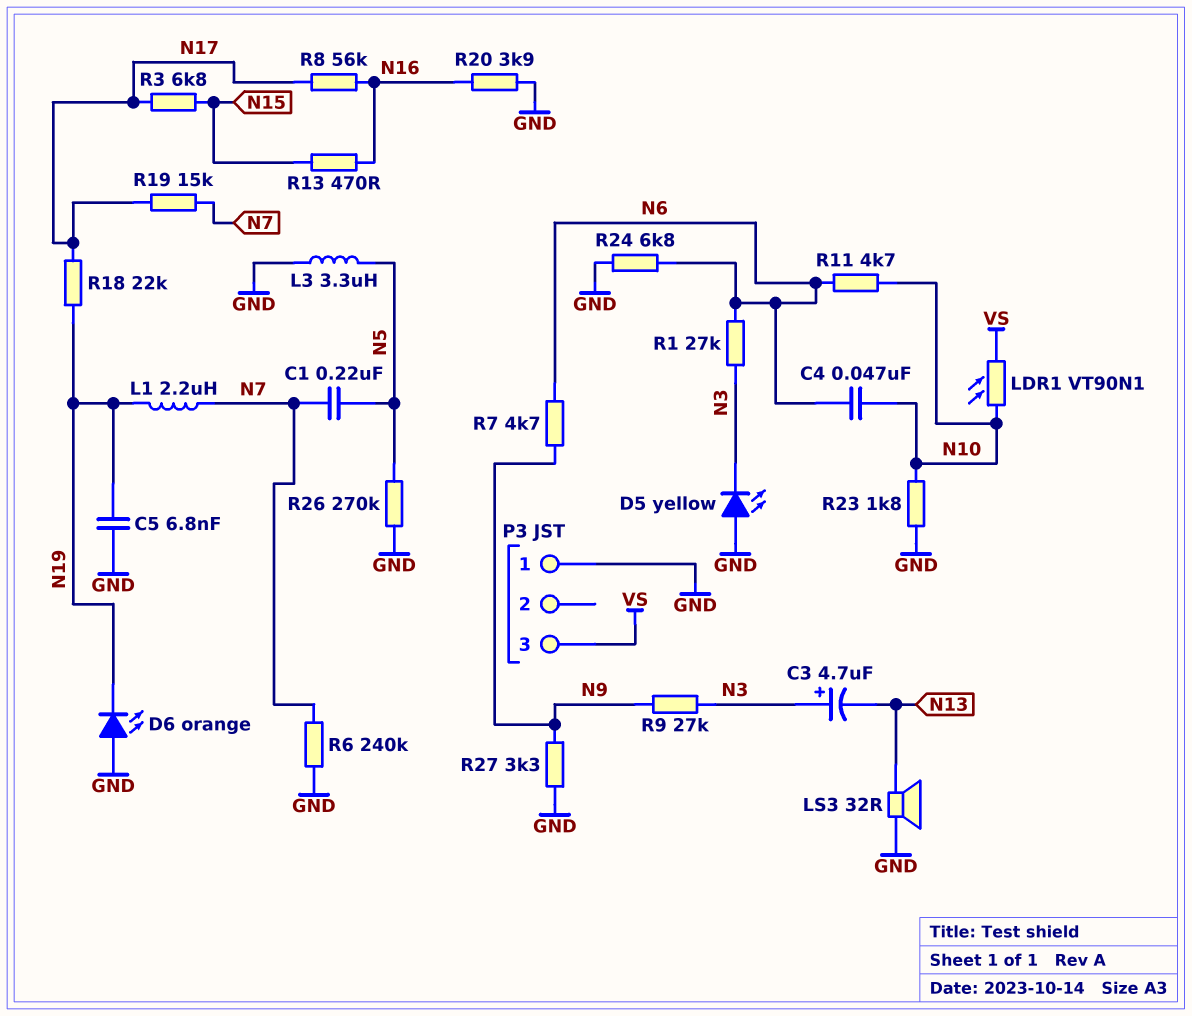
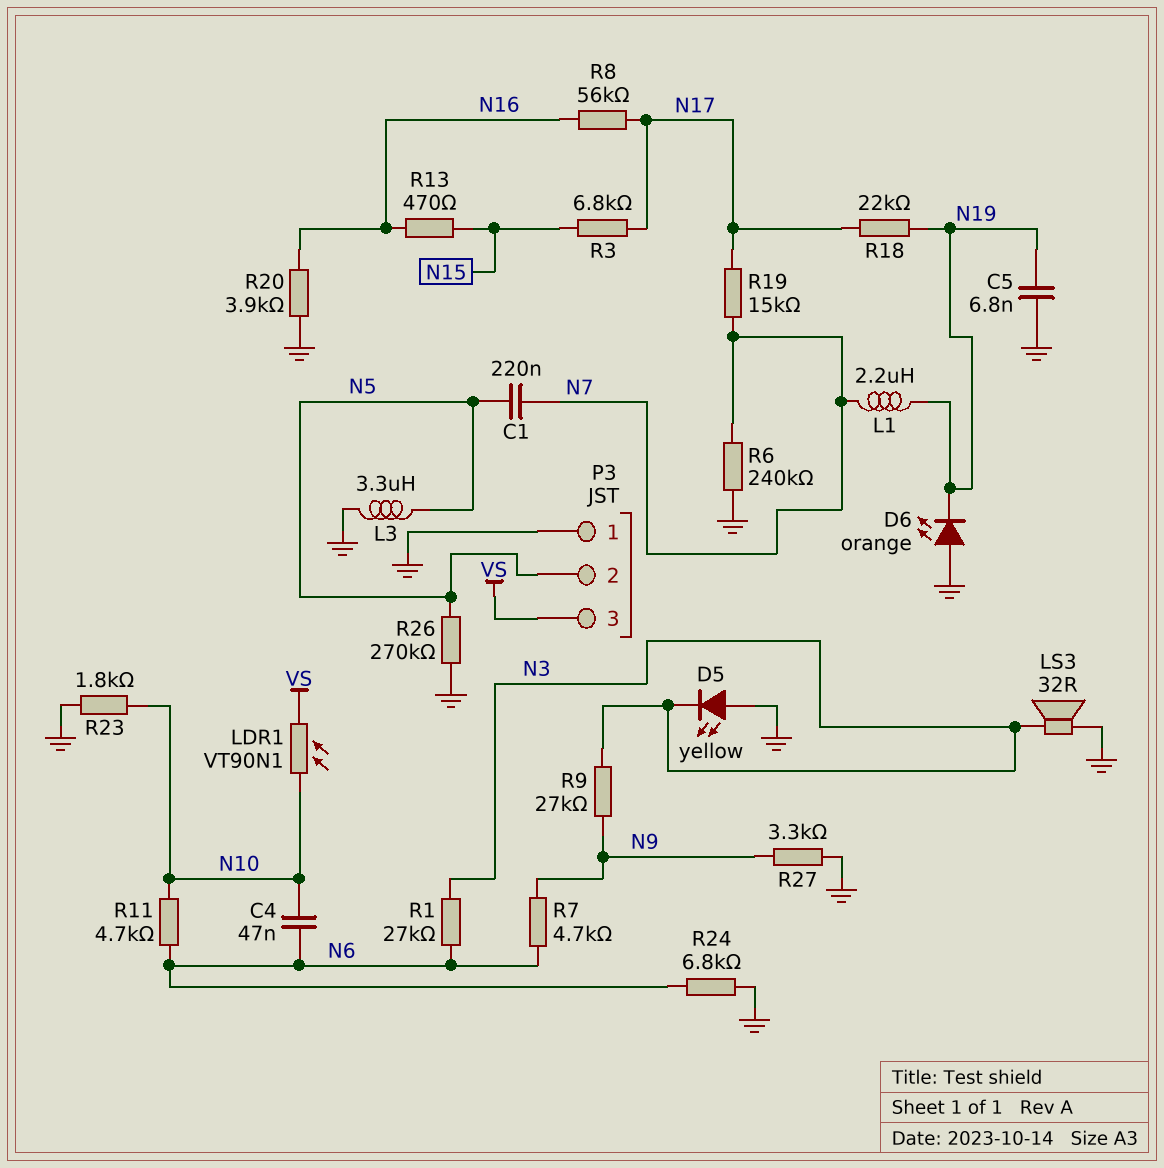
C3: 4.7uF (plus N3, minus N13) -> none
LS3: speaker 32R (GND, N13) -> speaker 32R (GND, N3)
P3 pin 2: none -> N5

